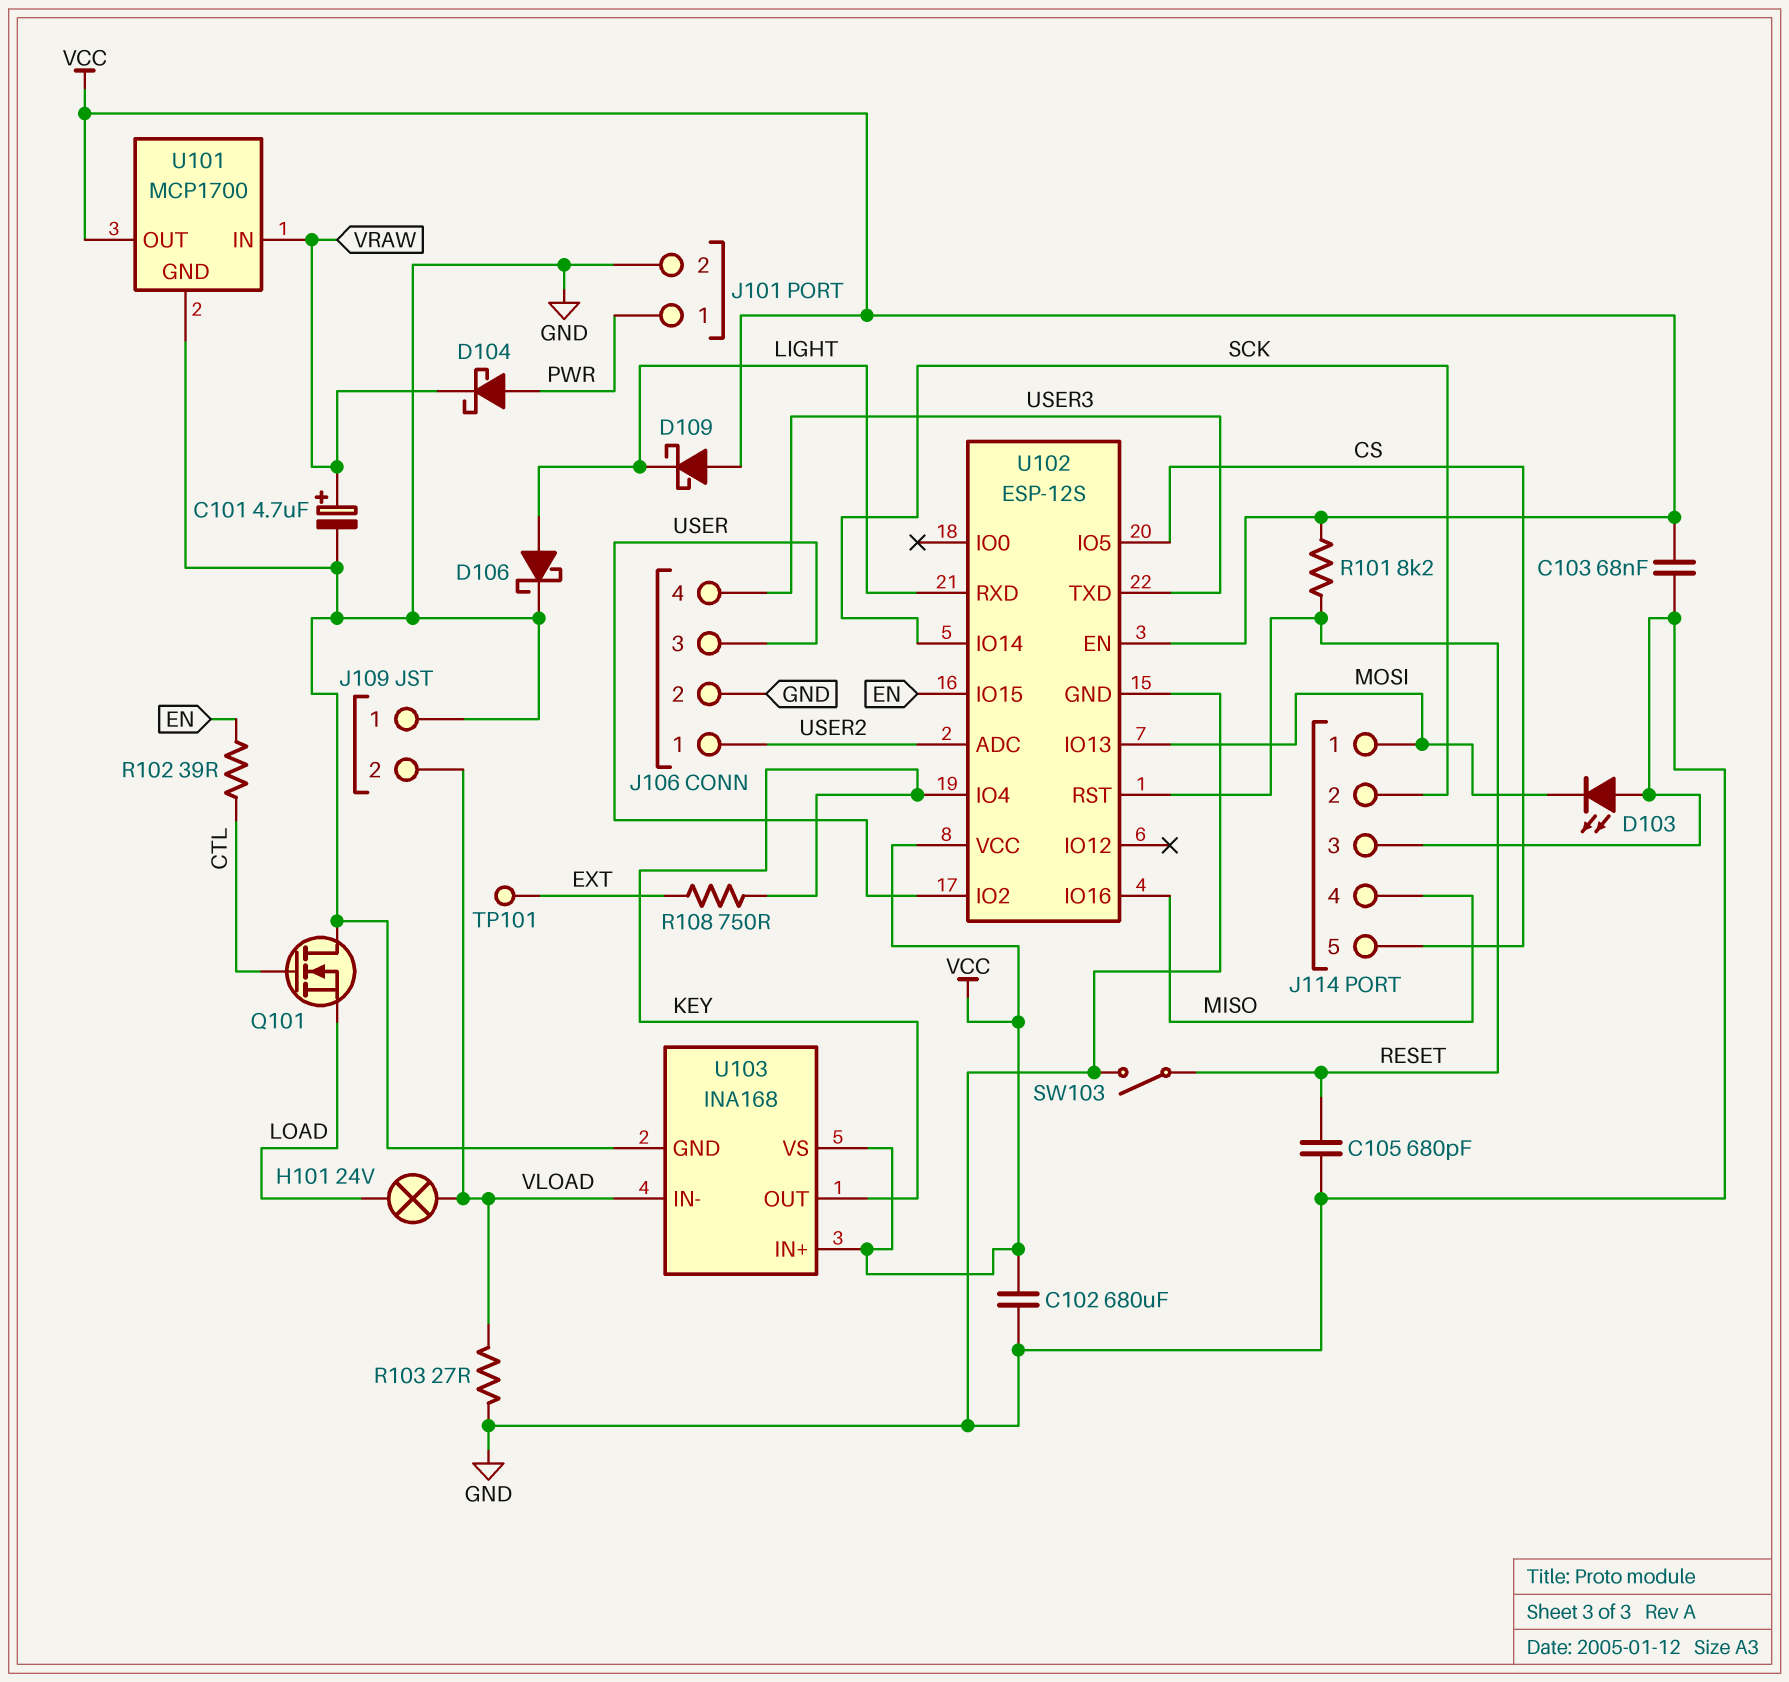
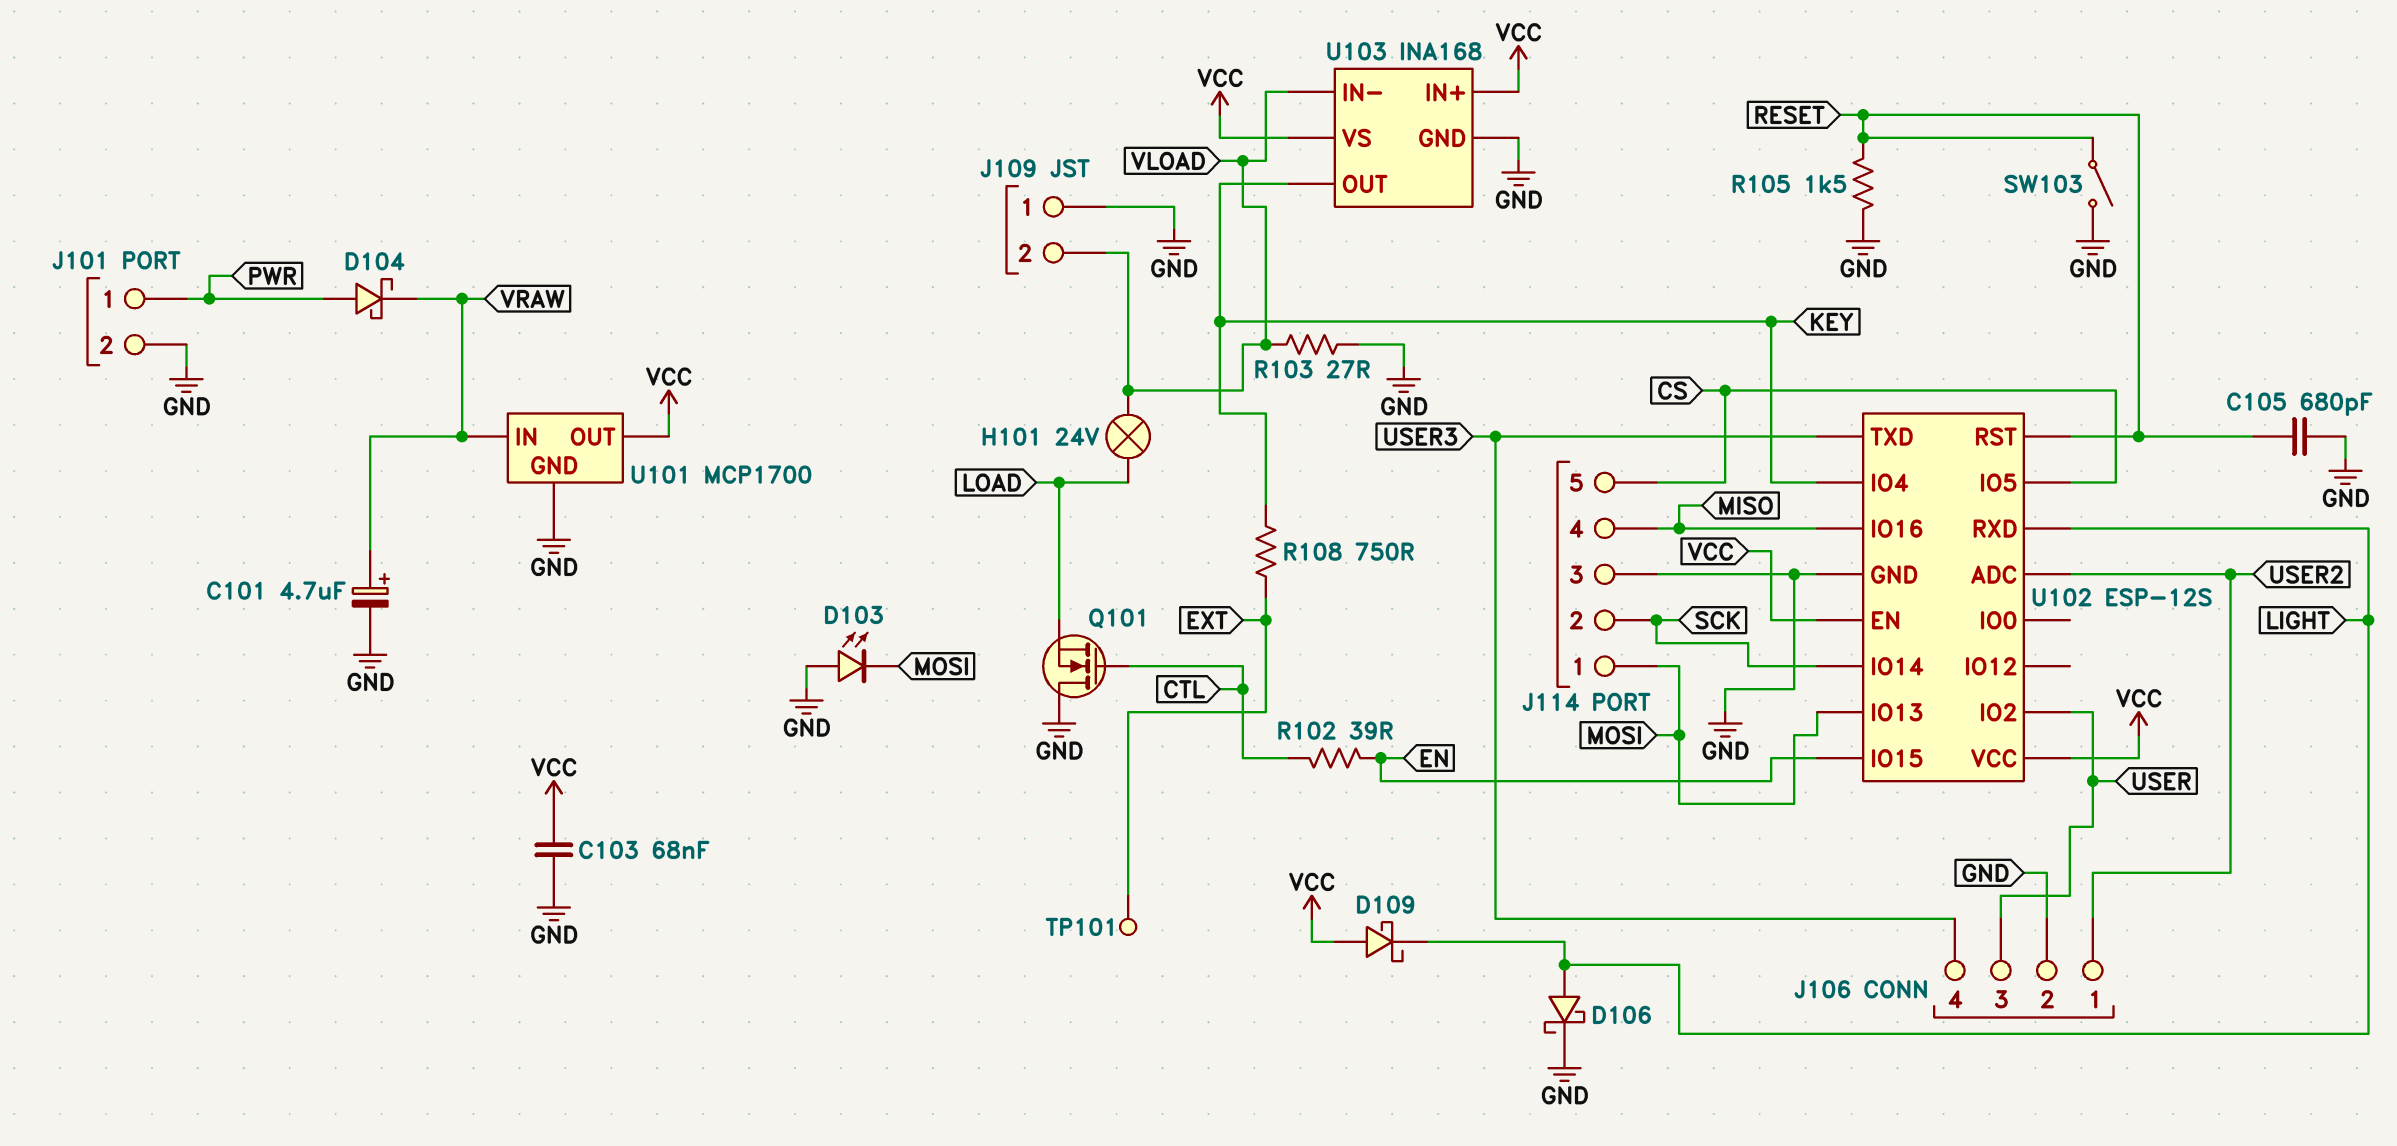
C102: 680uF (GND, VCC) -> none
R101: 8.2k (RESET, VCC) -> none
R105: none -> 1.5k (GND, RESET)

